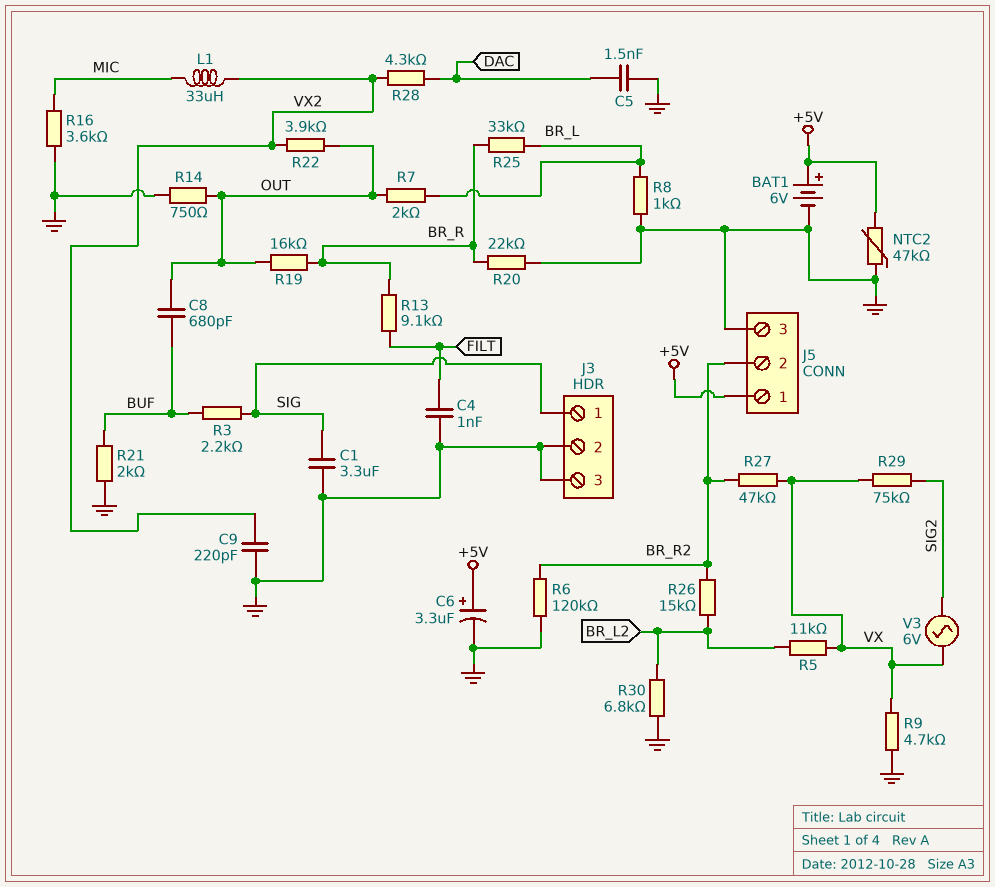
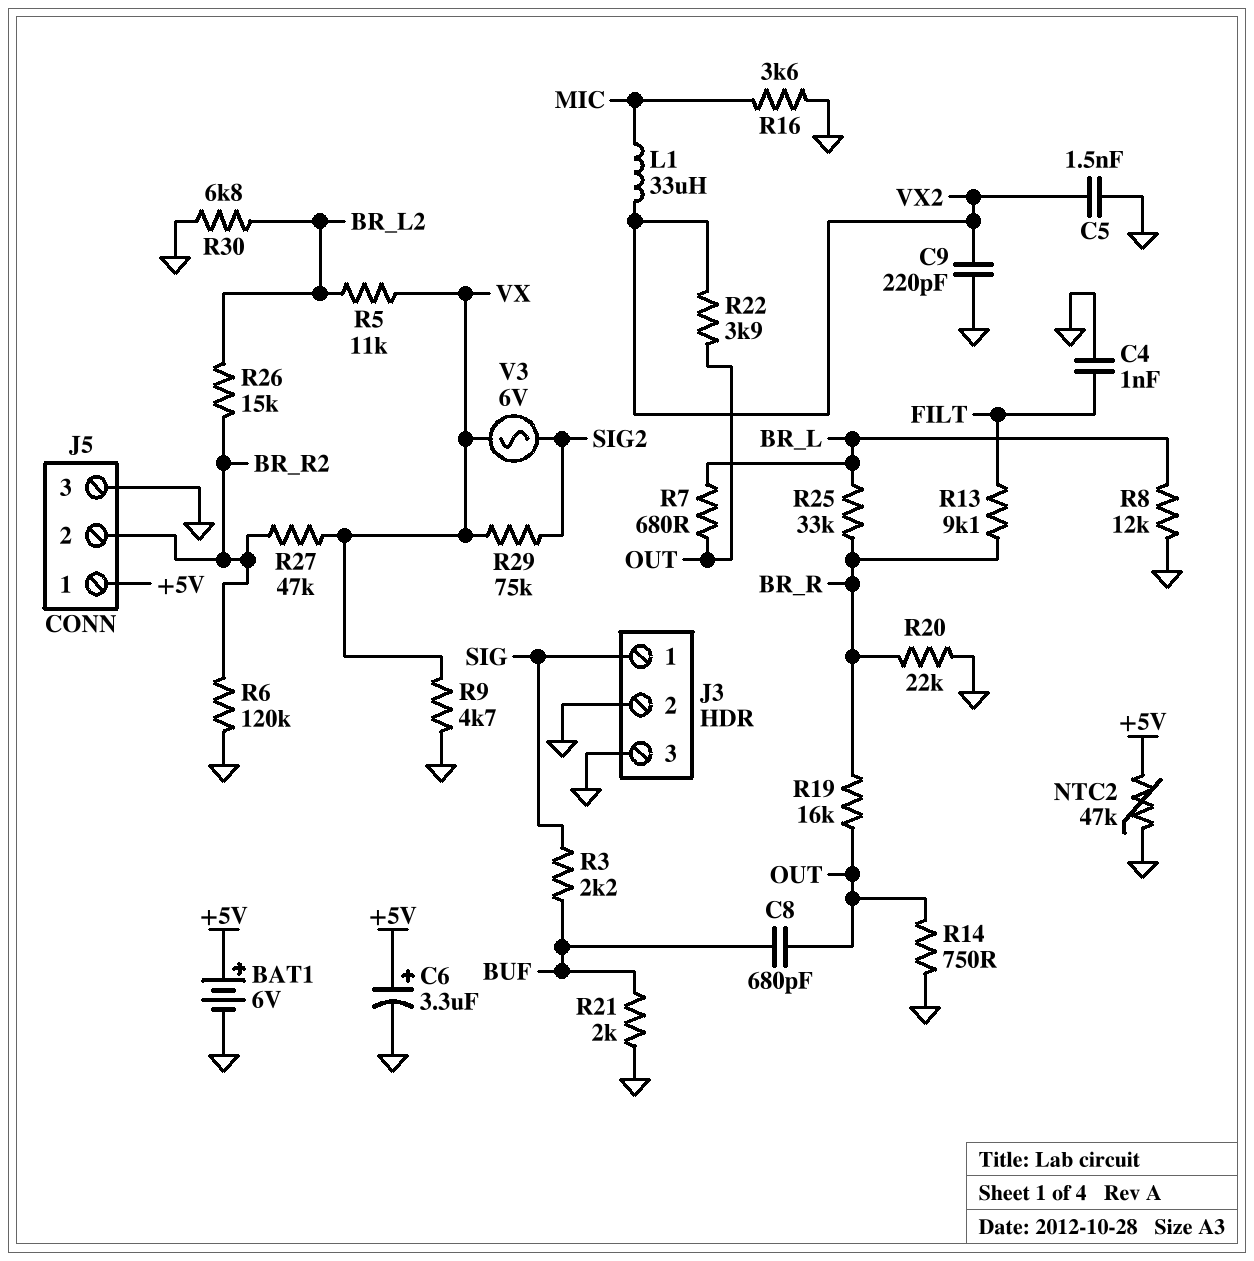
C1: 3.3uF (GND, SIG) -> none
C5: 1.5nF (DAC, GND) -> 1.5nF (GND, VX2)
R7: 2k (BR_L, OUT) -> 680 (BR_L, OUT)
R8: 1k (BR_L, GND) -> 12k (BR_L, GND)
R28: 4.3k (DAC, VX2) -> none

